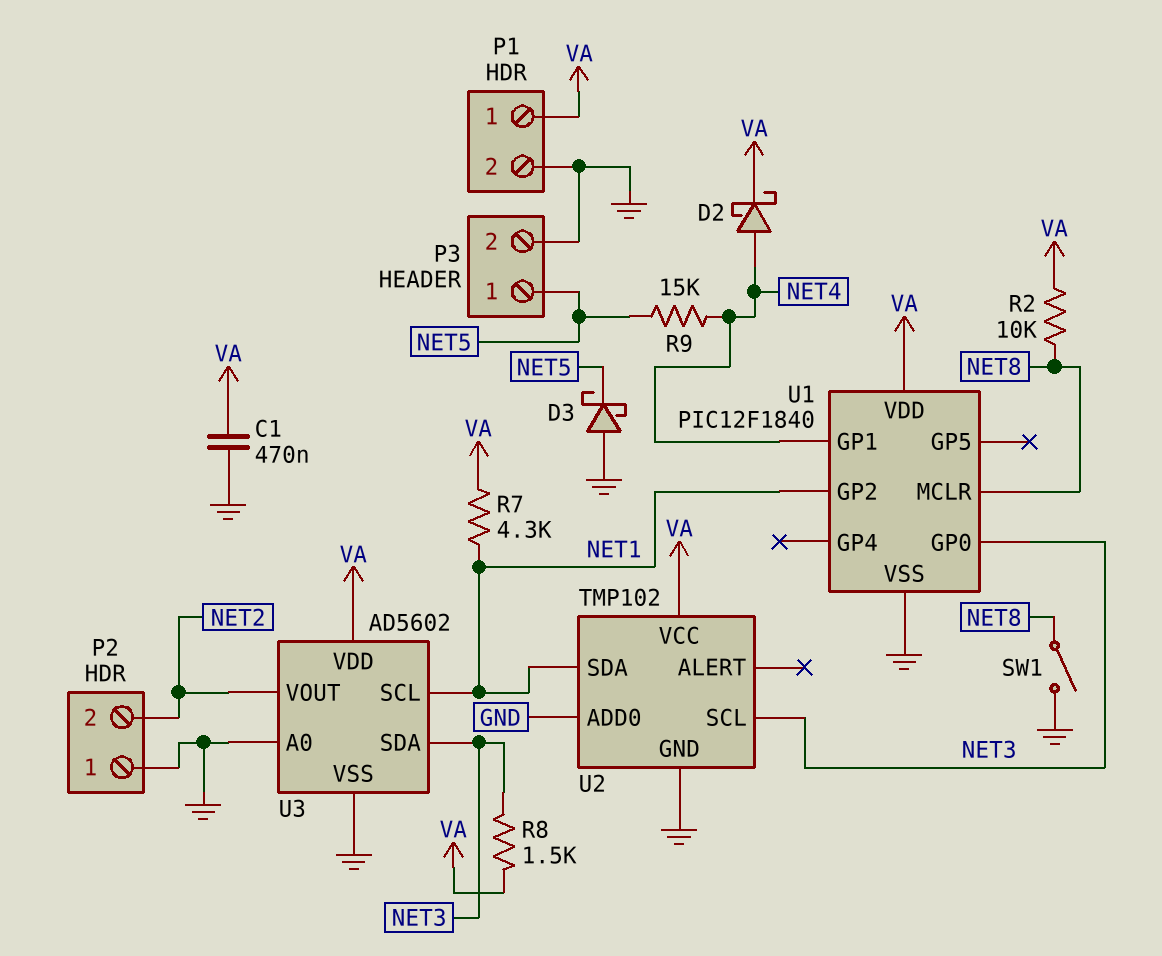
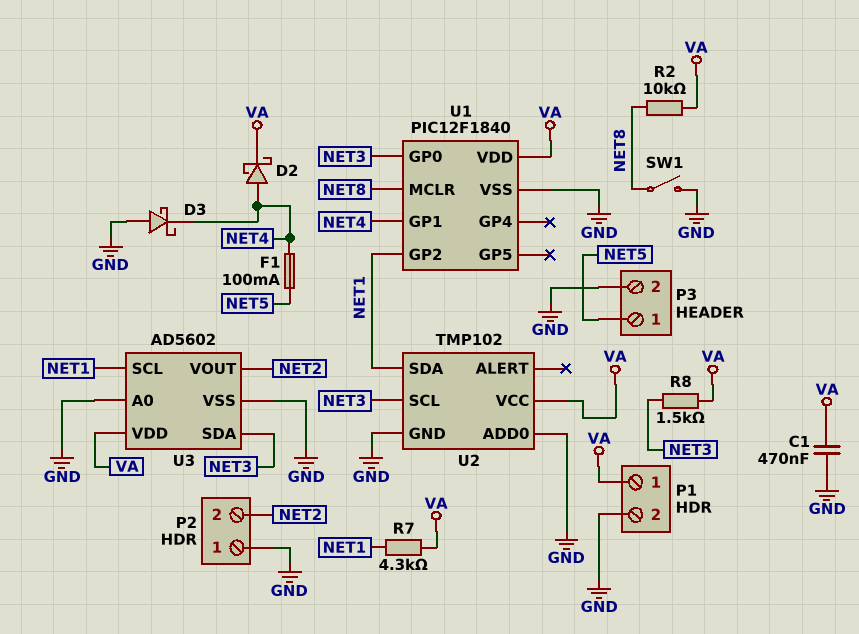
D3: schottky (A GND, K NET5) -> schottky (A GND, K NET4)
F1: none -> 100mA (NET4, NET5)
R9: 15k (NET4, NET5) -> none

